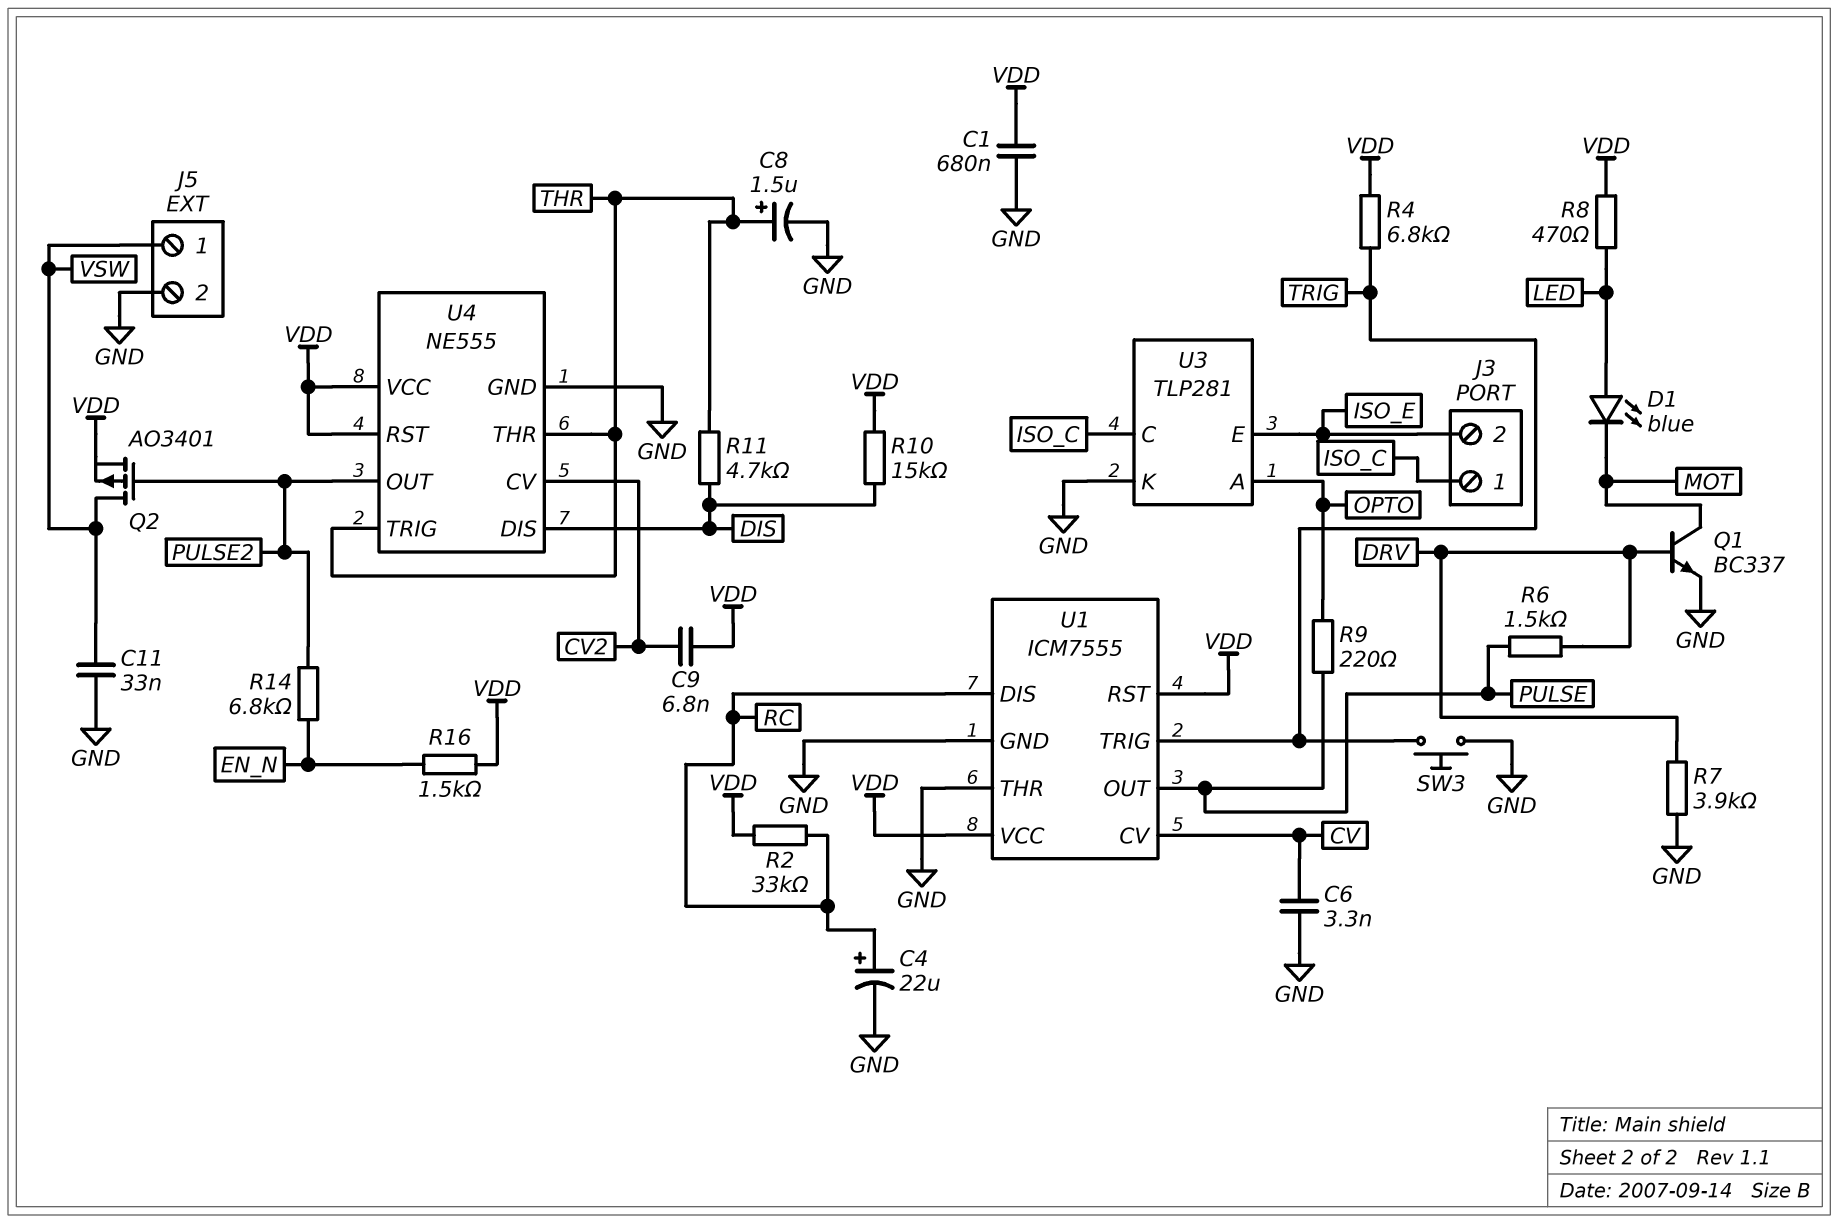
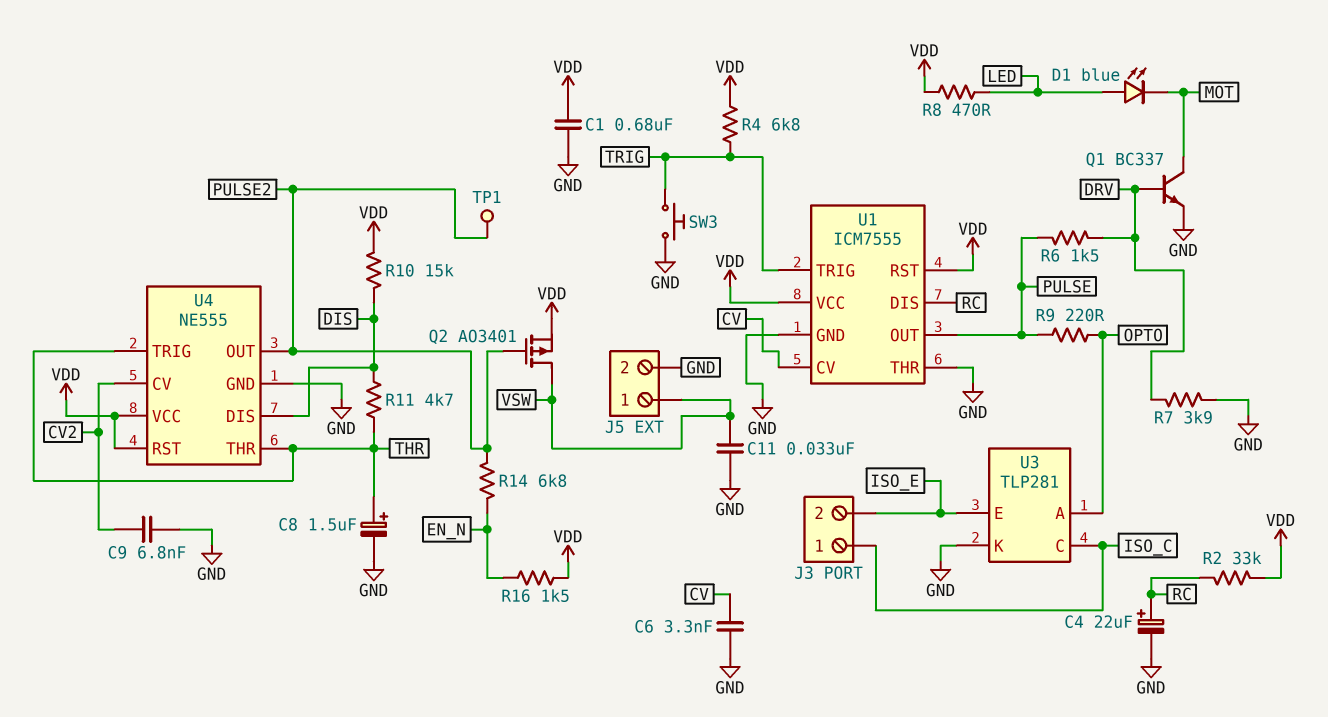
C9: 6.8nF (CV2, VDD) -> 6.8nF (CV2, GND)
TP1: none -> test point (PULSE2)

